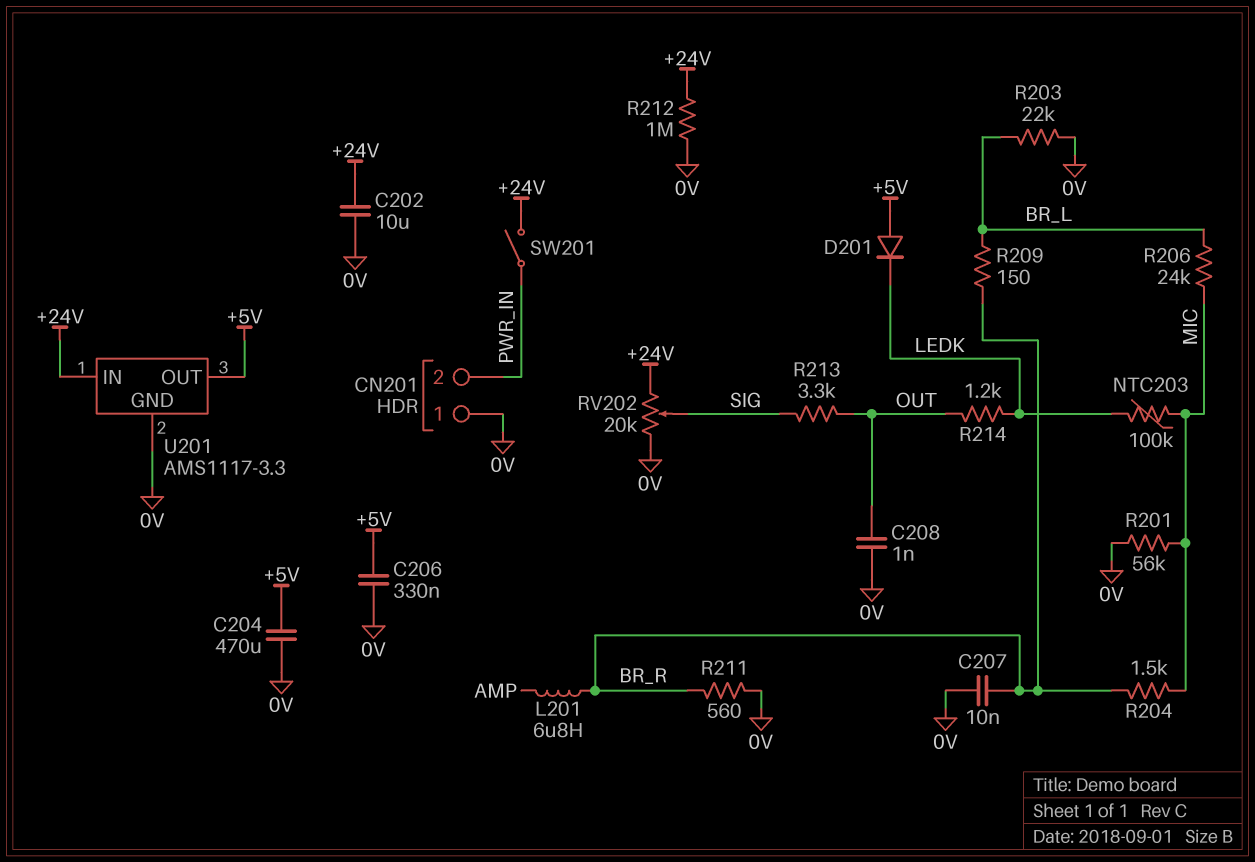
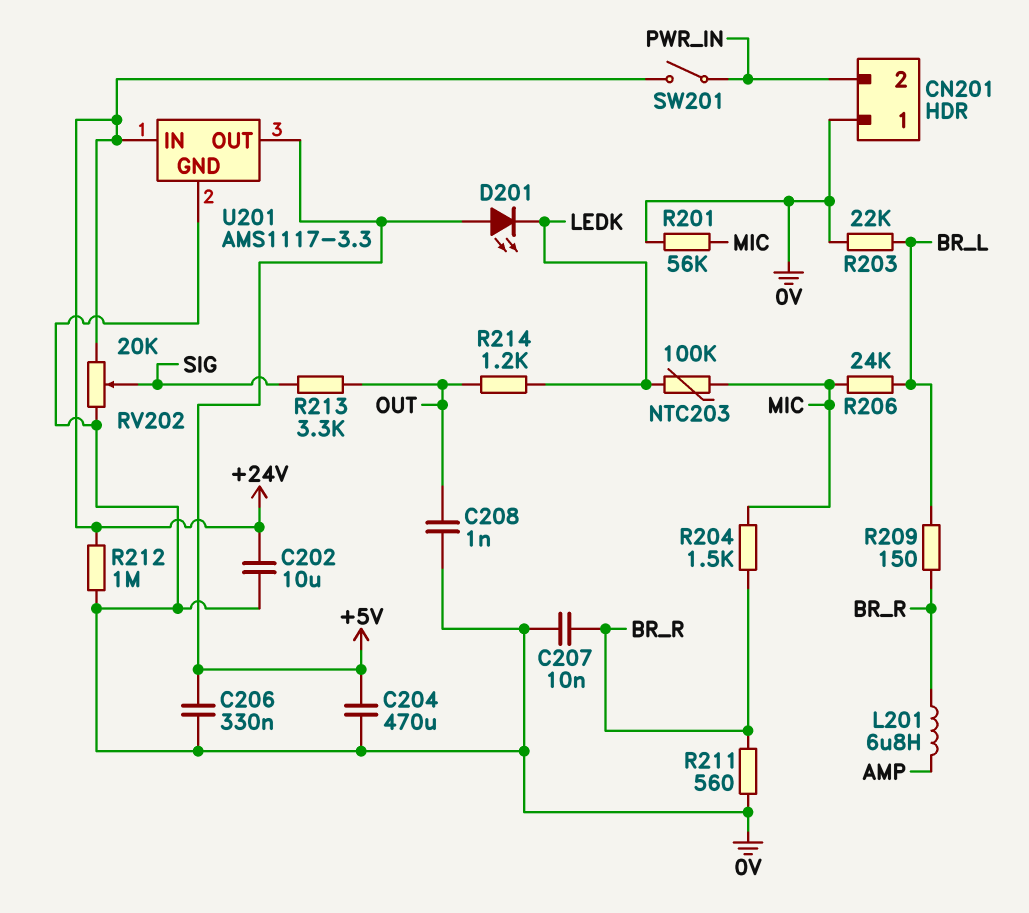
D201: diode (A +5V, K LEDK) -> LED (A +5V, K LEDK)

